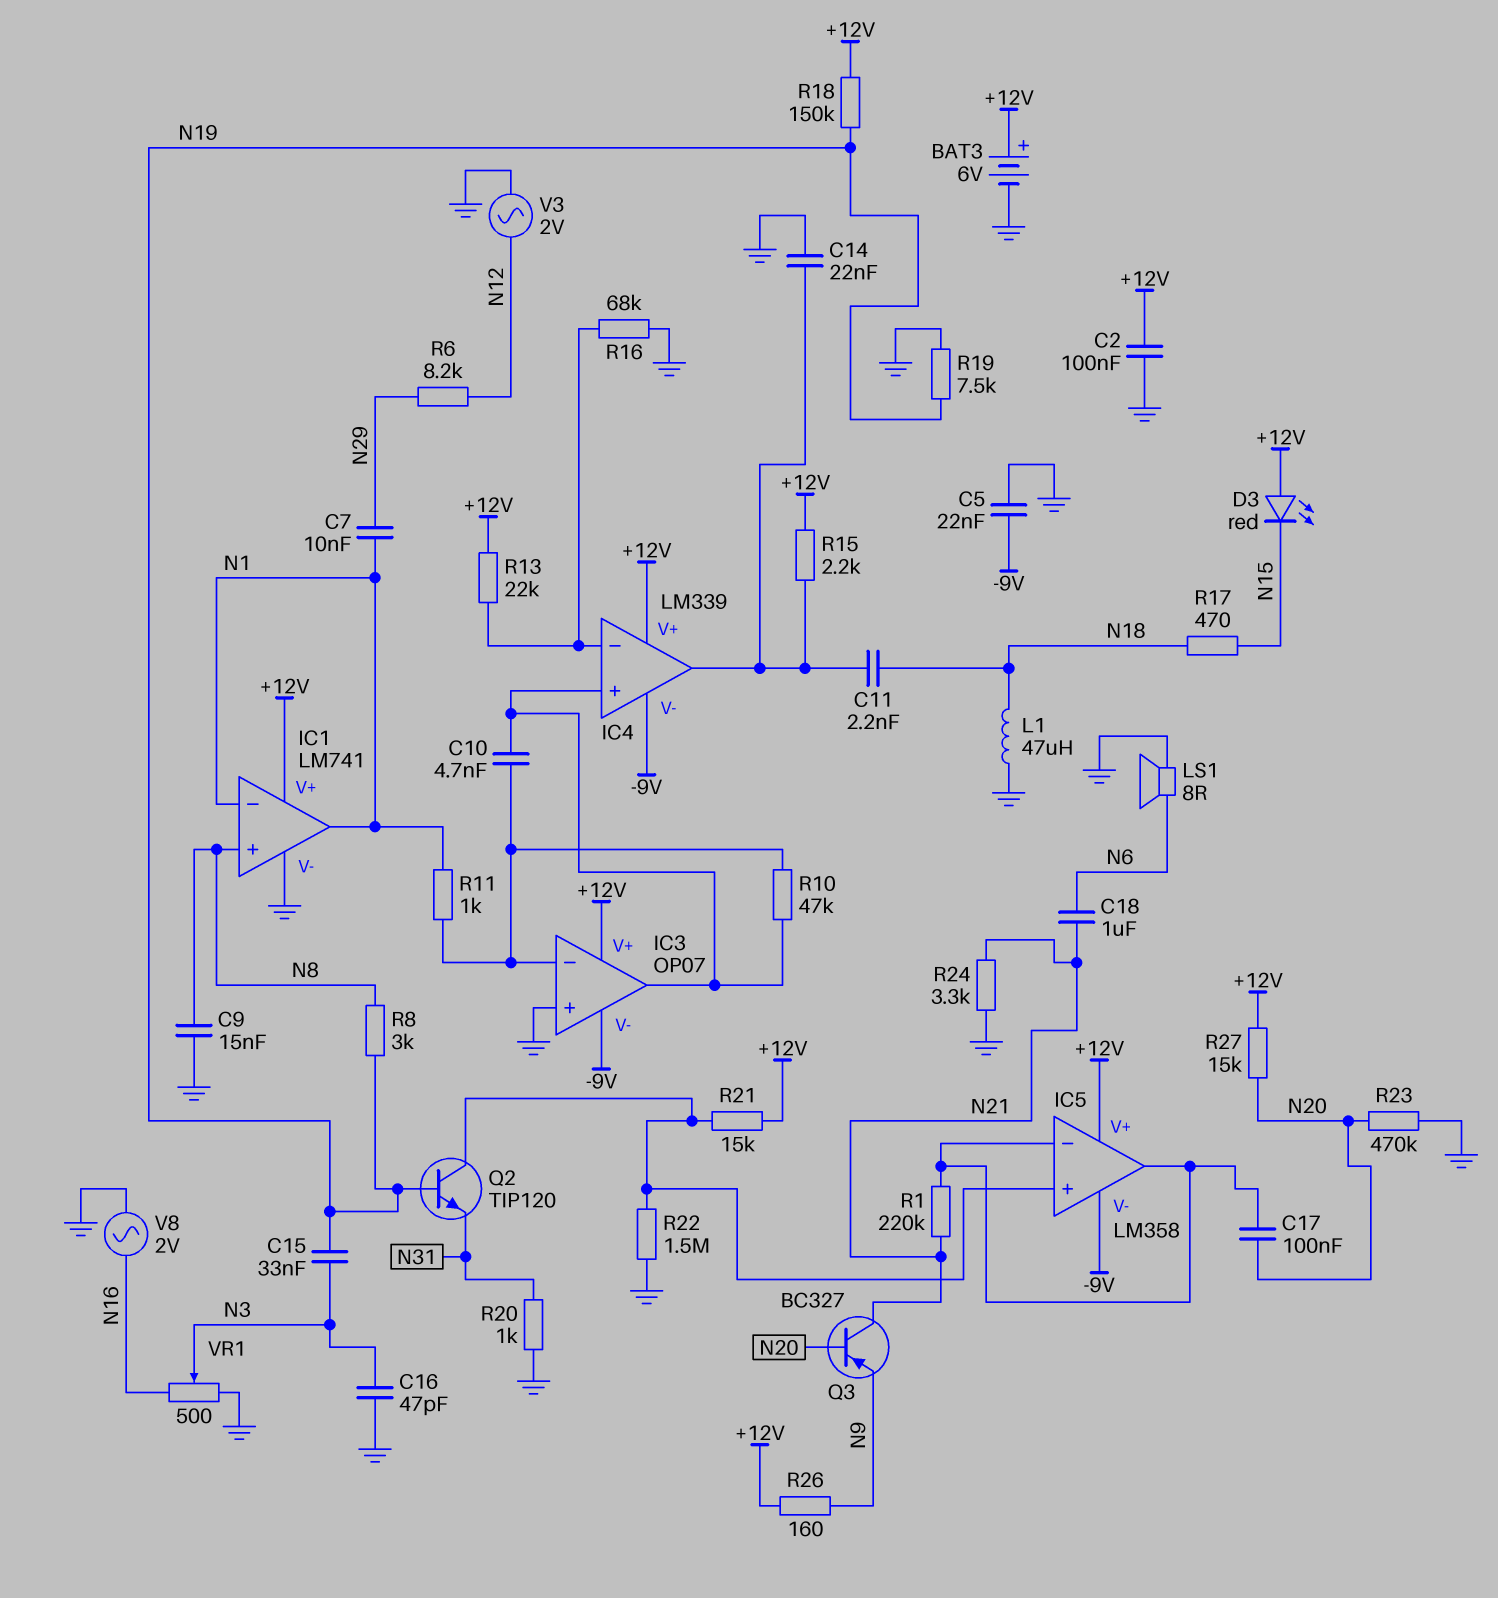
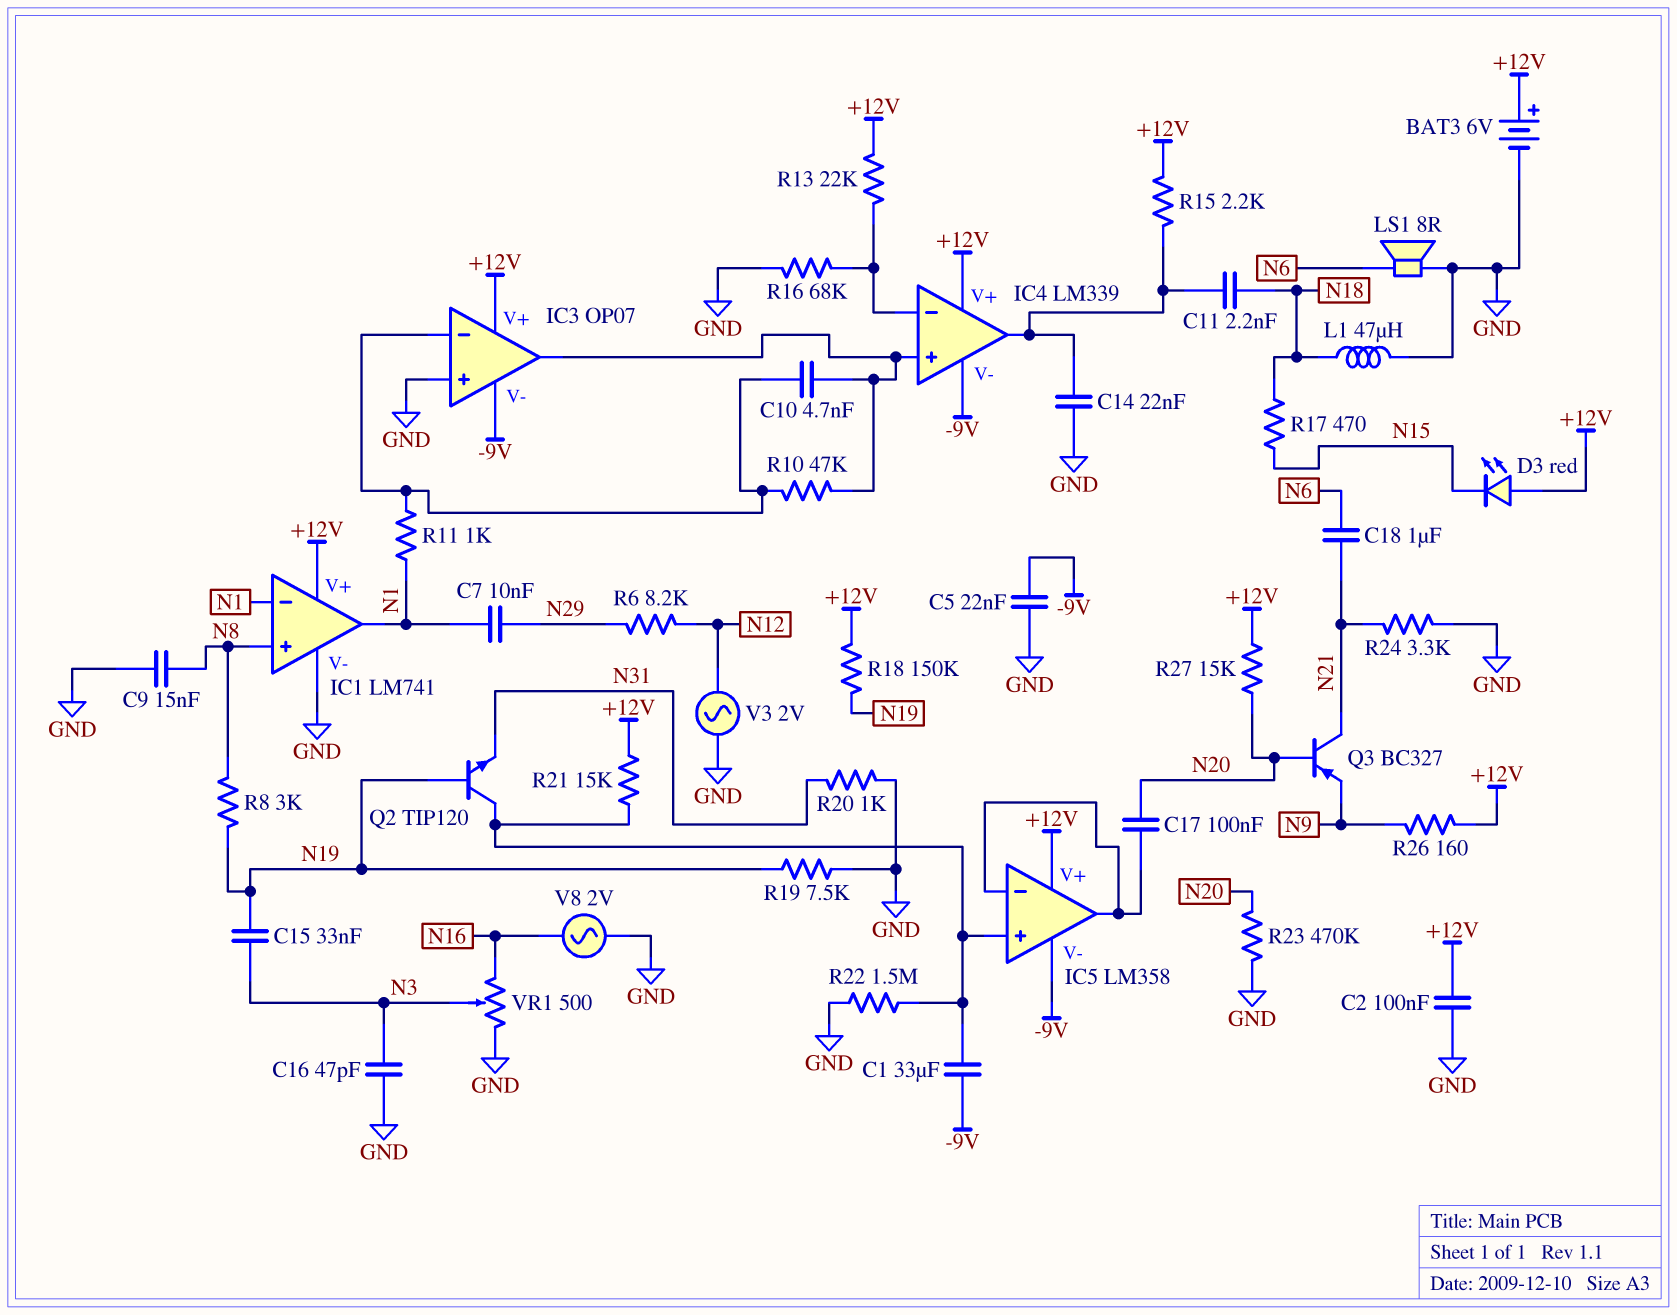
C1: none -> 33uF (-9V, IC5/in+)
R1: 220k (IC5/in-, N21) -> none

